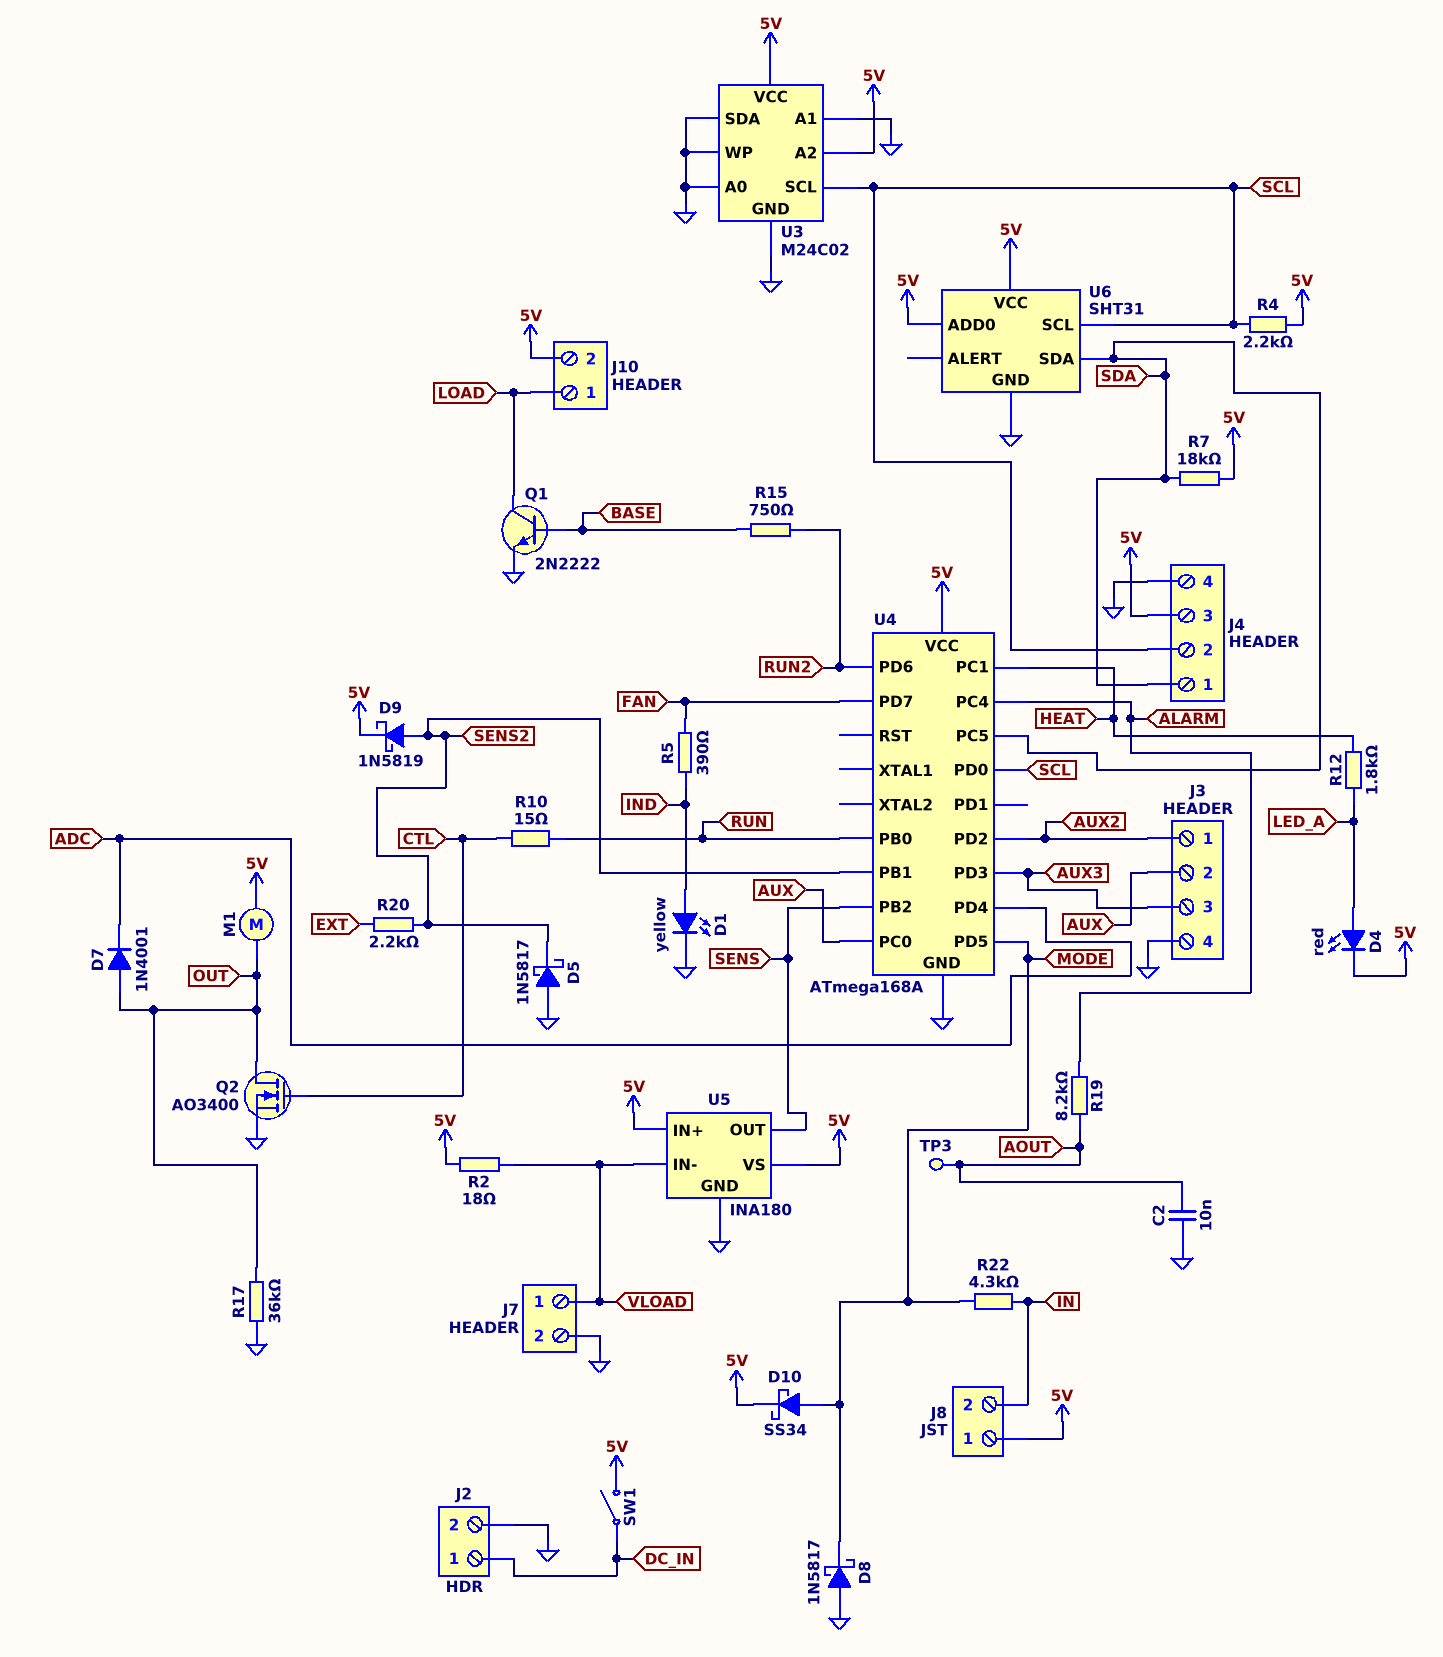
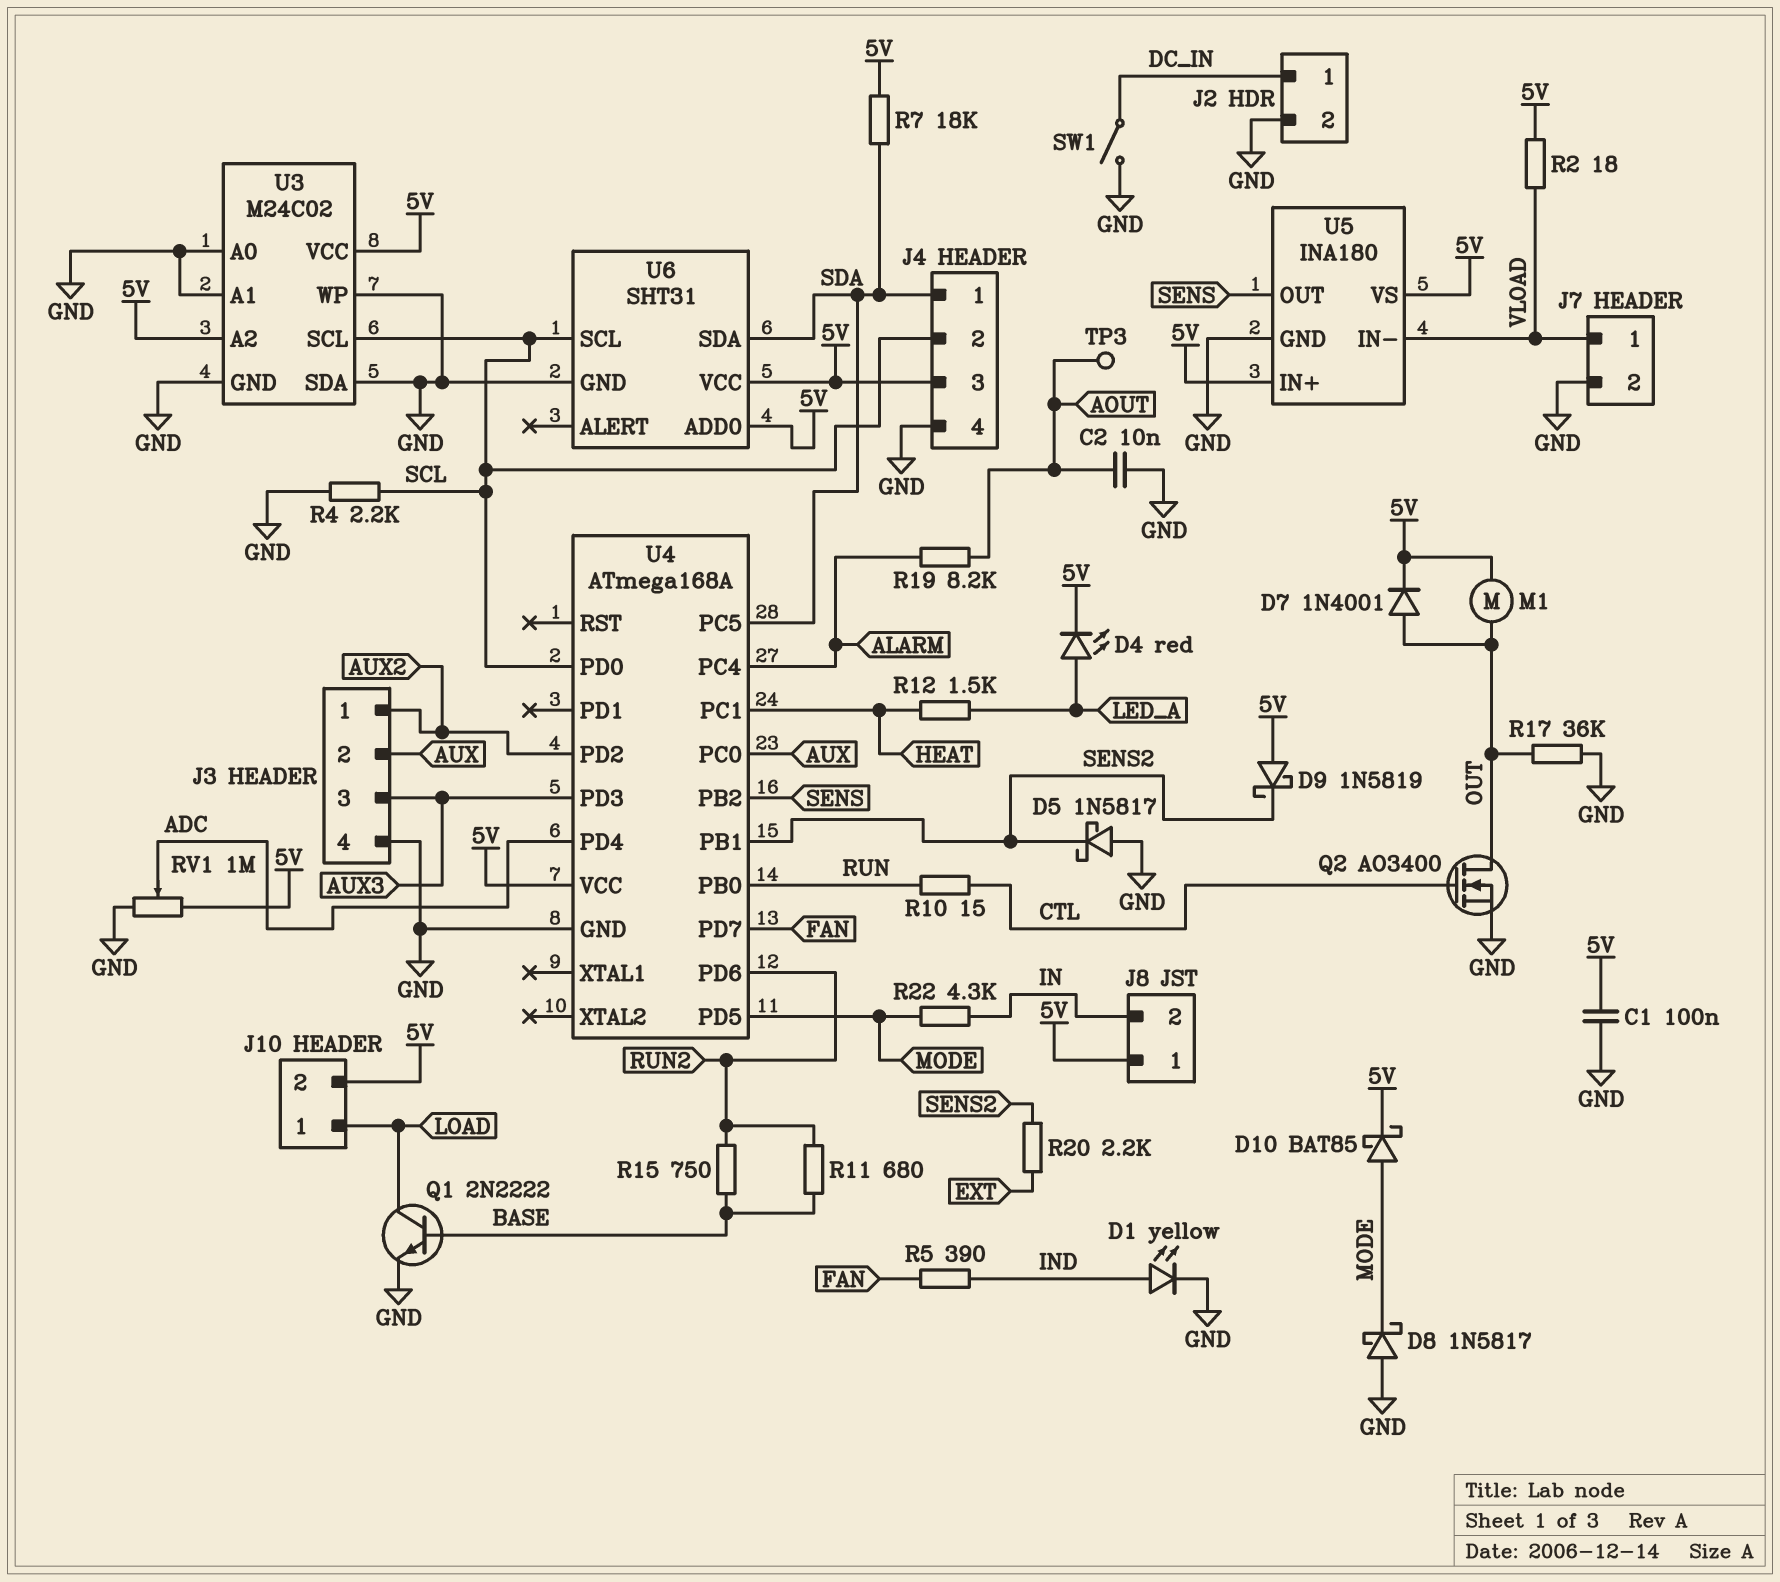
C1: none -> 100nF (5V, GND)
D7: diode 1N4001 (A OUT, K ADC) -> diode 1N4001 (A OUT, K 5V)
D9: schottky 1N5819 (A SENS2, K 5V) -> schottky 1N5819 (A 5V, K SENS2)
D10: schottky SS34 (A MODE, K 5V) -> schottky BAT85 (A MODE, K 5V)
R4: 2.2k (5V, SCL) -> 2.2k (GND, SCL)
R11: none -> 680 (BASE, RUN2)
R12: 1.8k (HEAT, LED_A) -> 1.5k (HEAT, LED_A)
RV1: none -> 1M (5V, GND, wiper ADC)
SW1: switch (5V, DC_IN) -> switch (DC_IN, GND)

